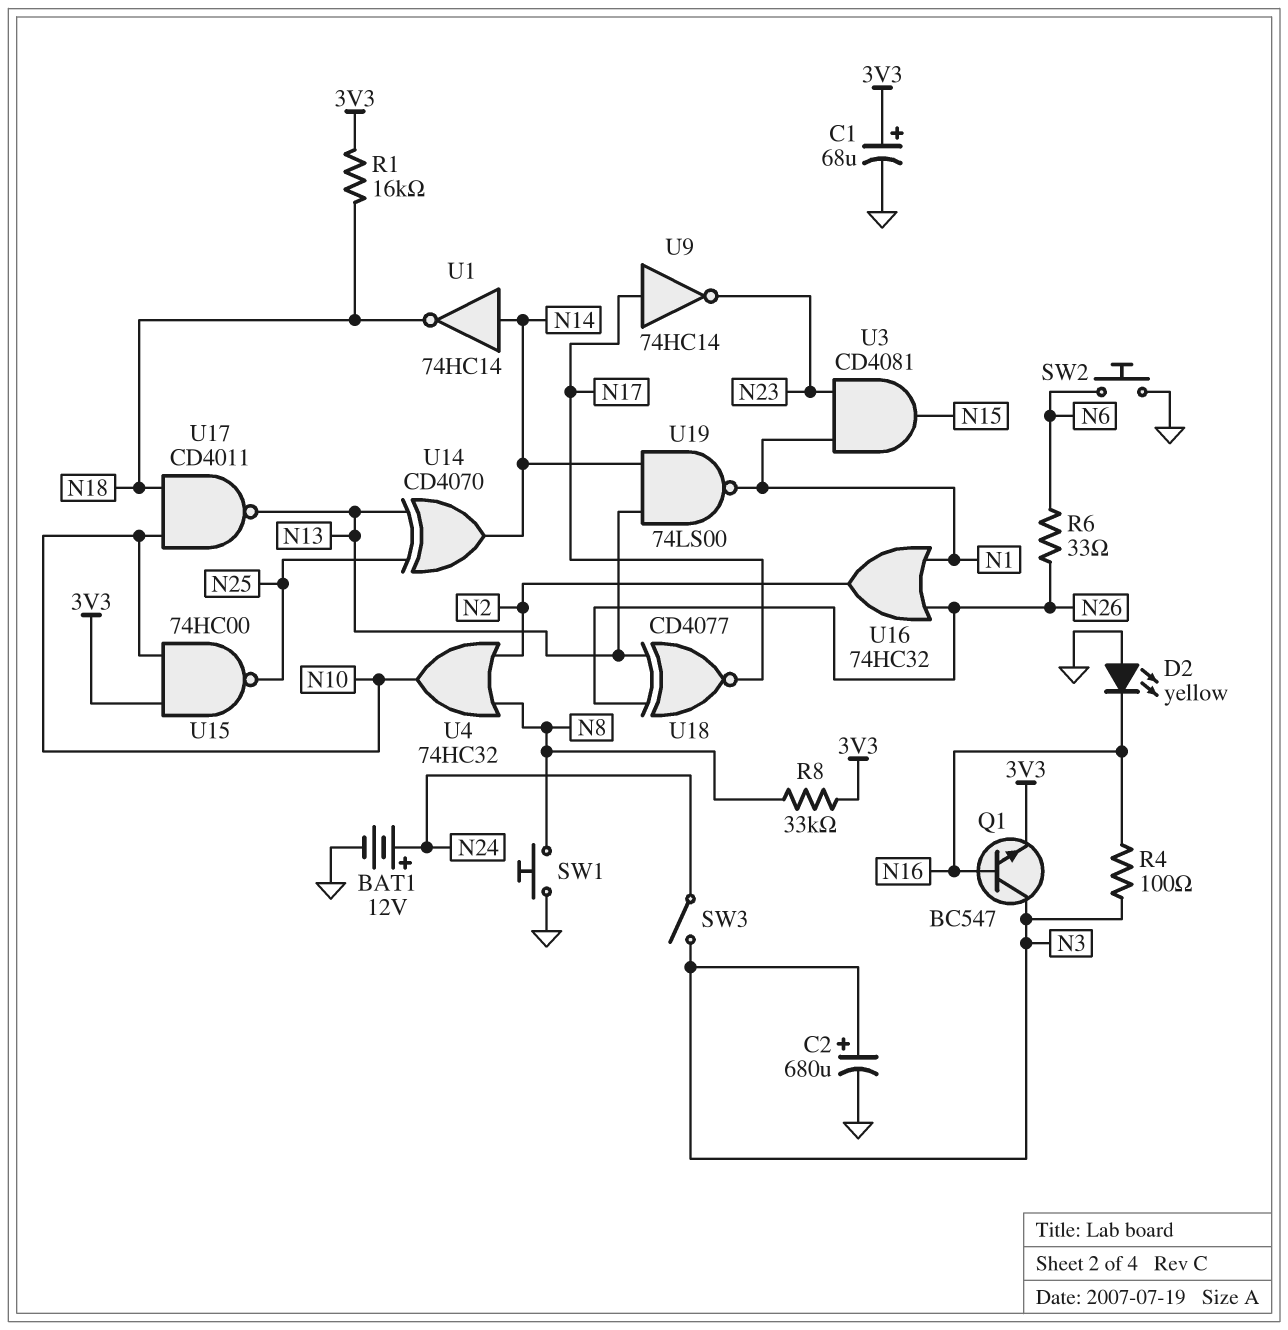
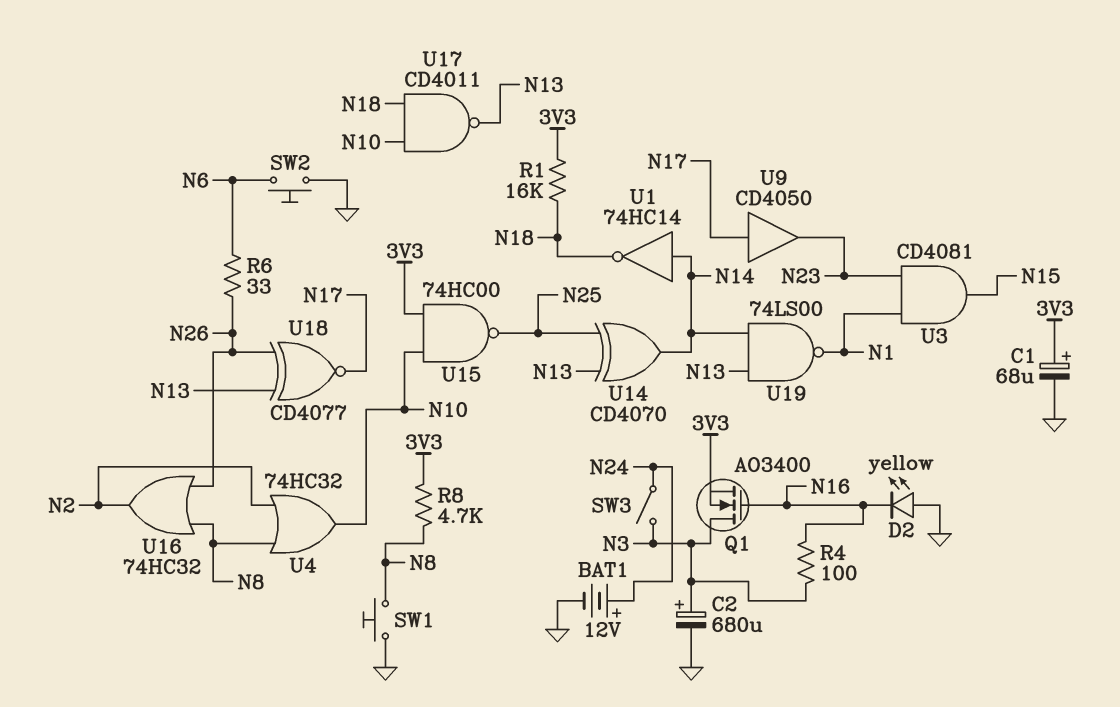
Q1: NPN BC547 (B N16, C N3, E 3V3) -> NMOS AO3400 (G N16, D N3, S 3V3)
R8: 33k (3V3, N8) -> 4.7k (3V3, N8)
U9: NOT 74HC14 (in N17, out N23) -> buffer CD4050 (in N17, out N23)
U16: OR 74HC32 (in N1, in N26, out N2) -> OR 74HC32 (in N8, in N26, out N2)

